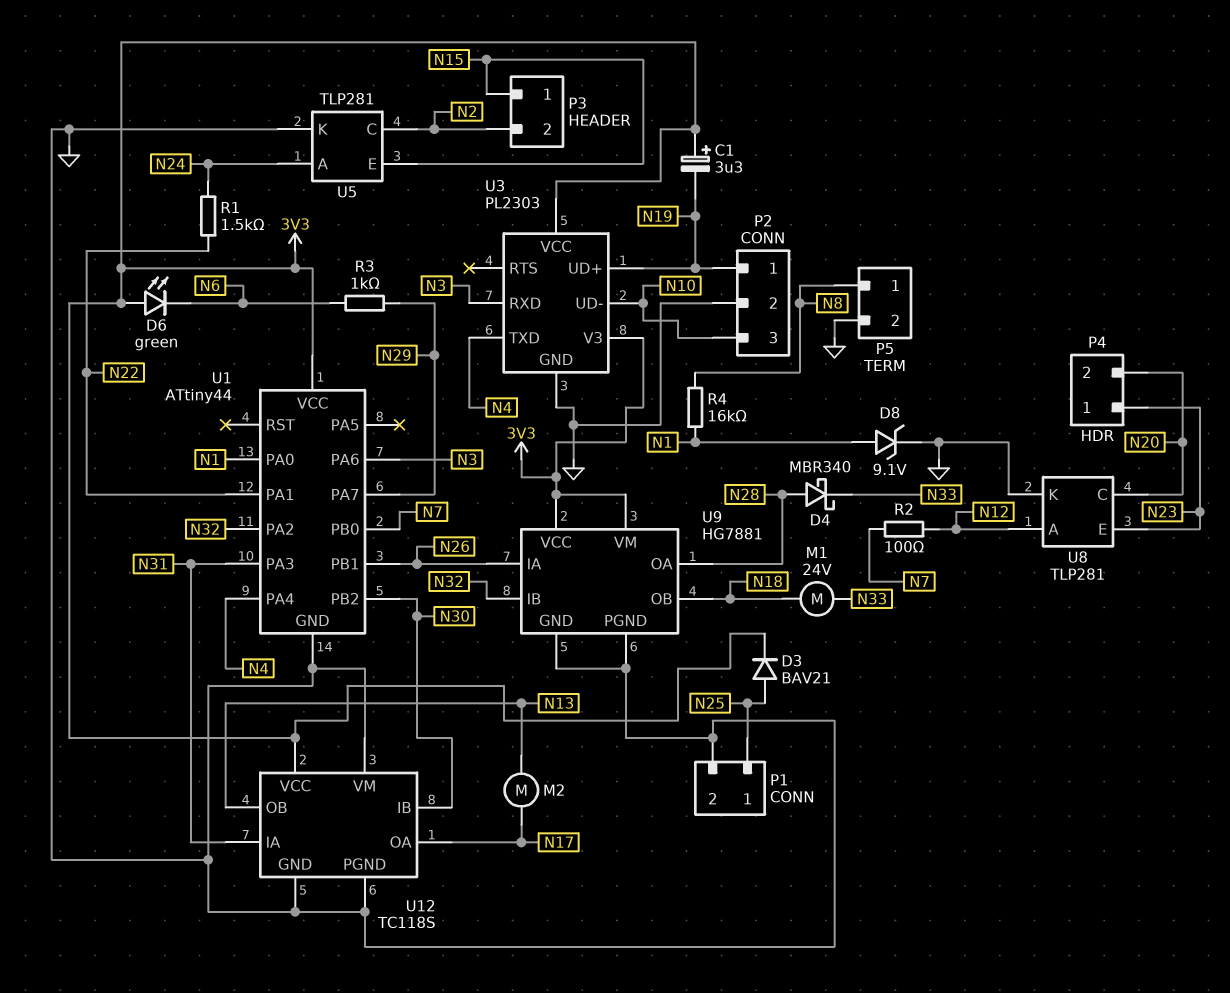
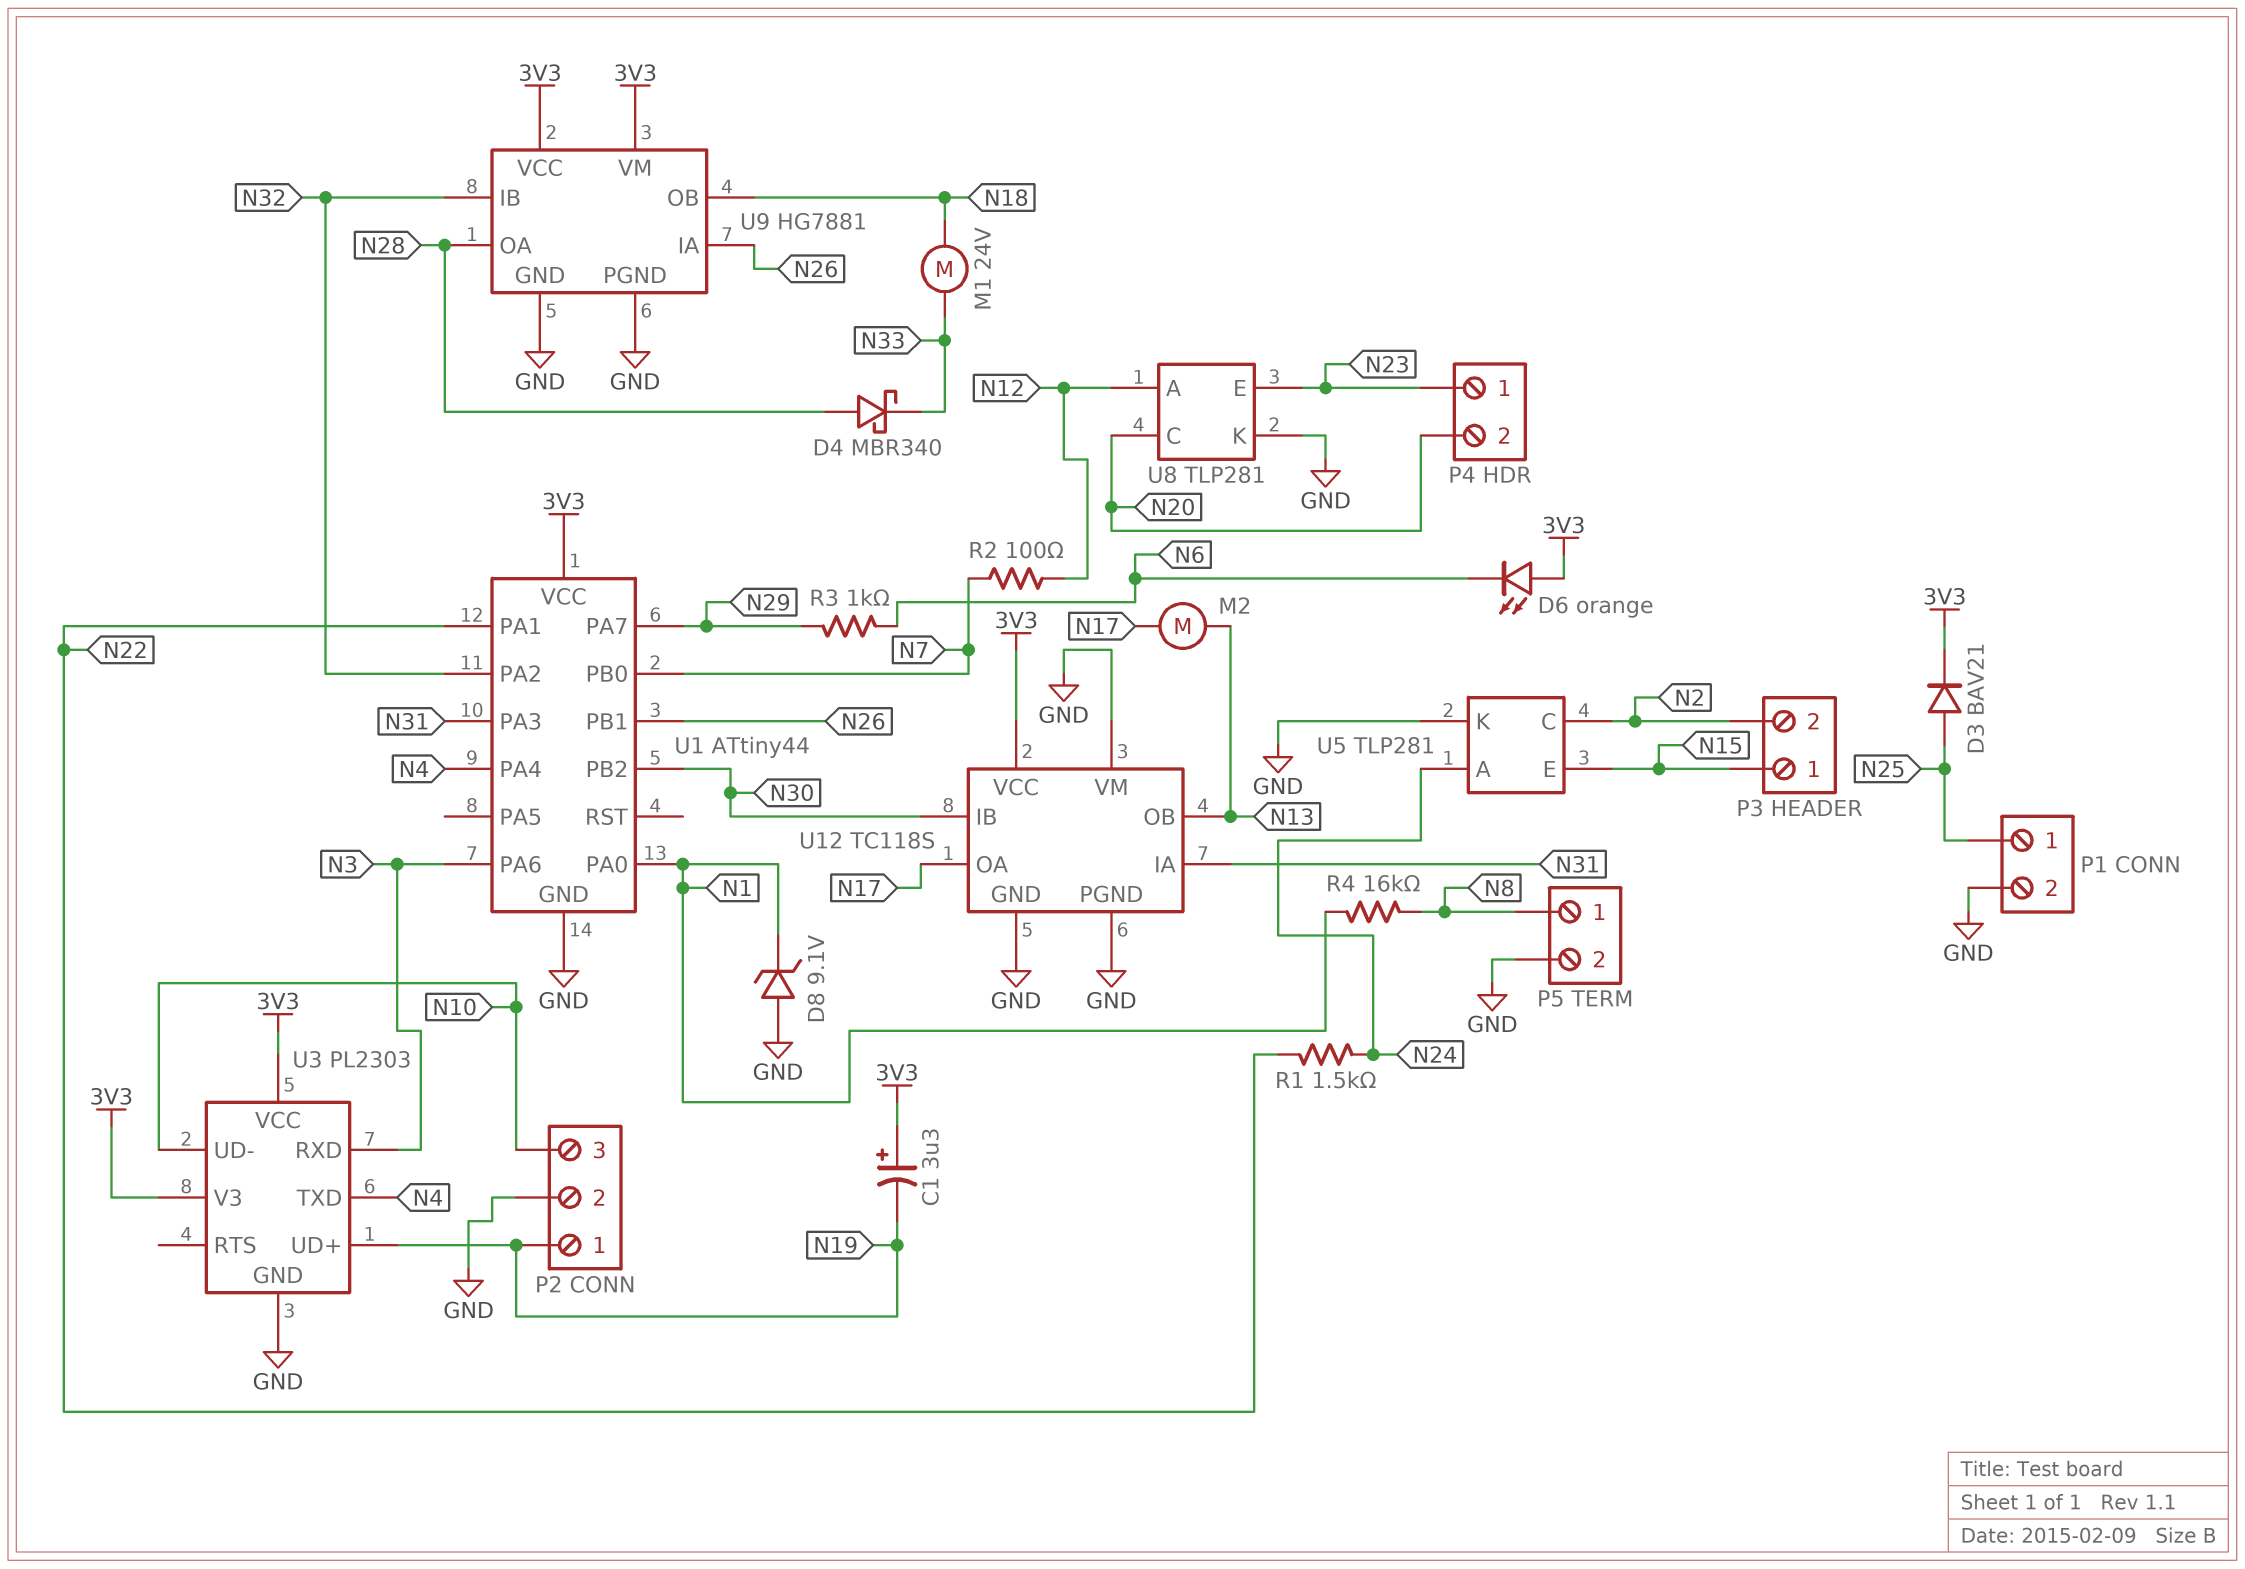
D6: LED green (A 3V3, K N6) -> LED orange (A 3V3, K N6)
D8: zener 9.1V (A N1, K GND) -> zener 9.1V (A GND, K N1)

